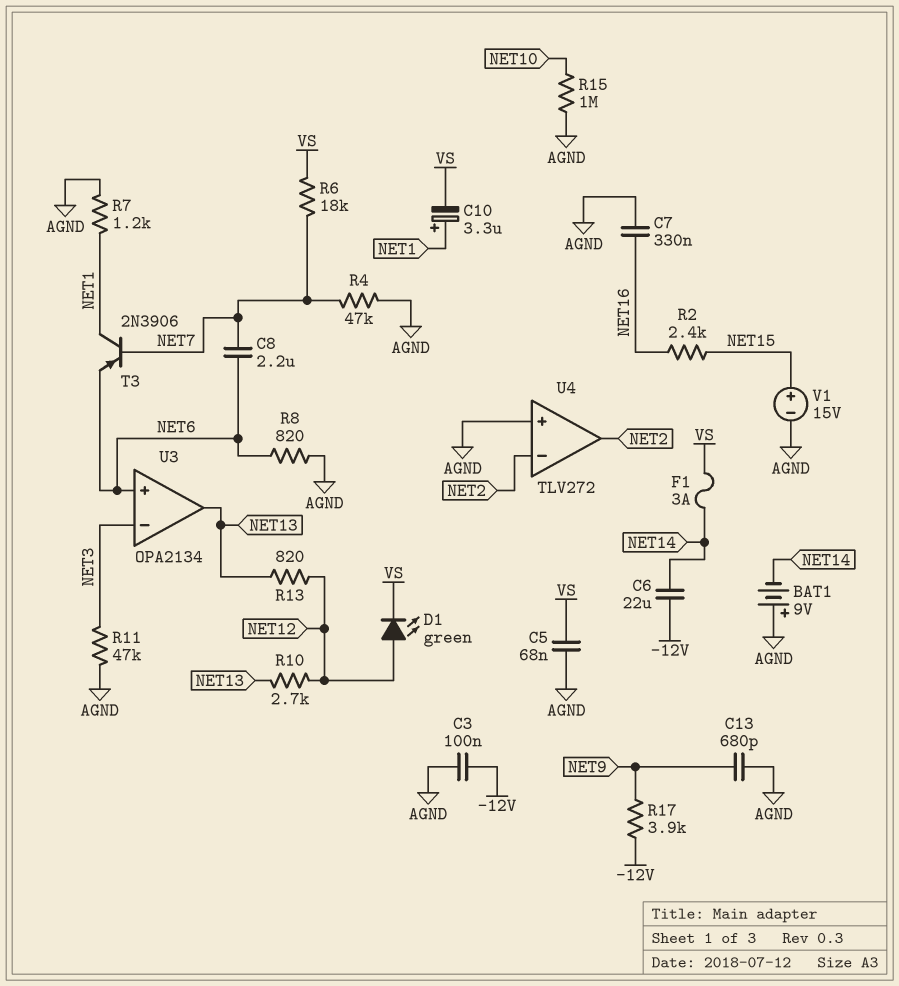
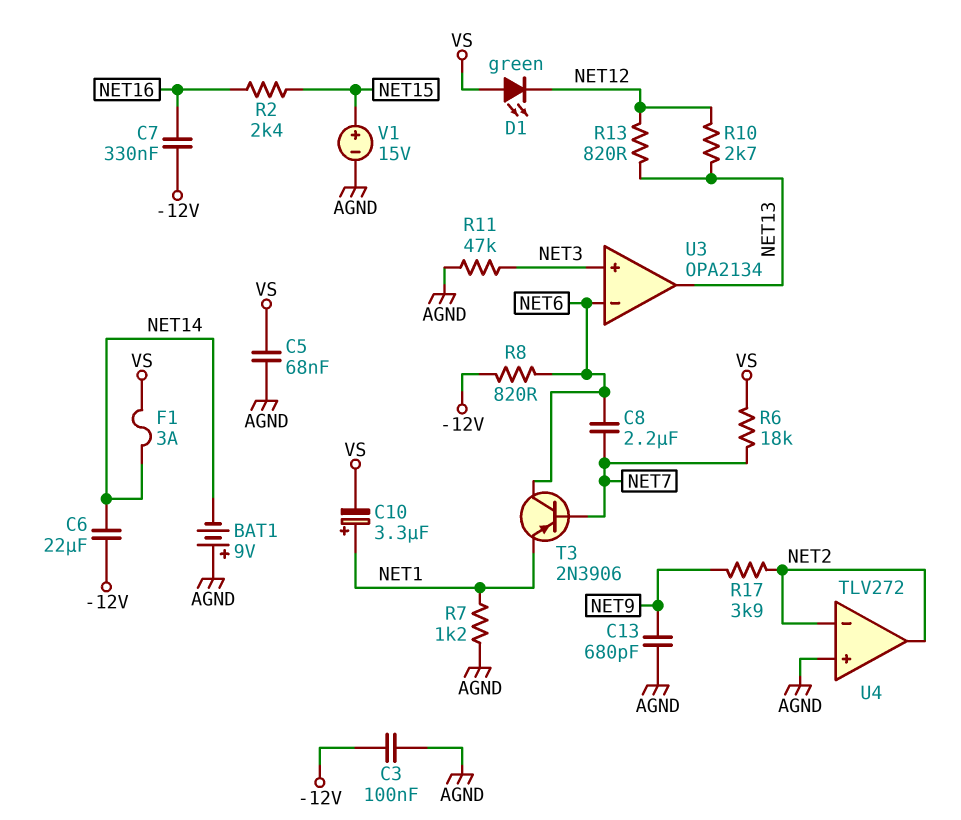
C7: 330nF (AGND, NET16) -> 330nF (-12V, NET16)
D1: LED green (A NET12, K VS) -> LED green (A VS, K NET12)
R4: 47k (AGND, NET7) -> none
R8: 820 (AGND, NET6) -> 820 (-12V, NET6)
R15: 1M (AGND, NET10) -> none
R17: 3.9k (-12V, NET9) -> 3.9k (NET2, NET9)
T3: PNP 2N3906 (B NET7, C NET1, E NET6) -> PNP 2N3906 (B NET7, C NET6, E NET1)
U3 pin in+: NET6 -> NET3
U3 pin in-: NET3 -> NET6

